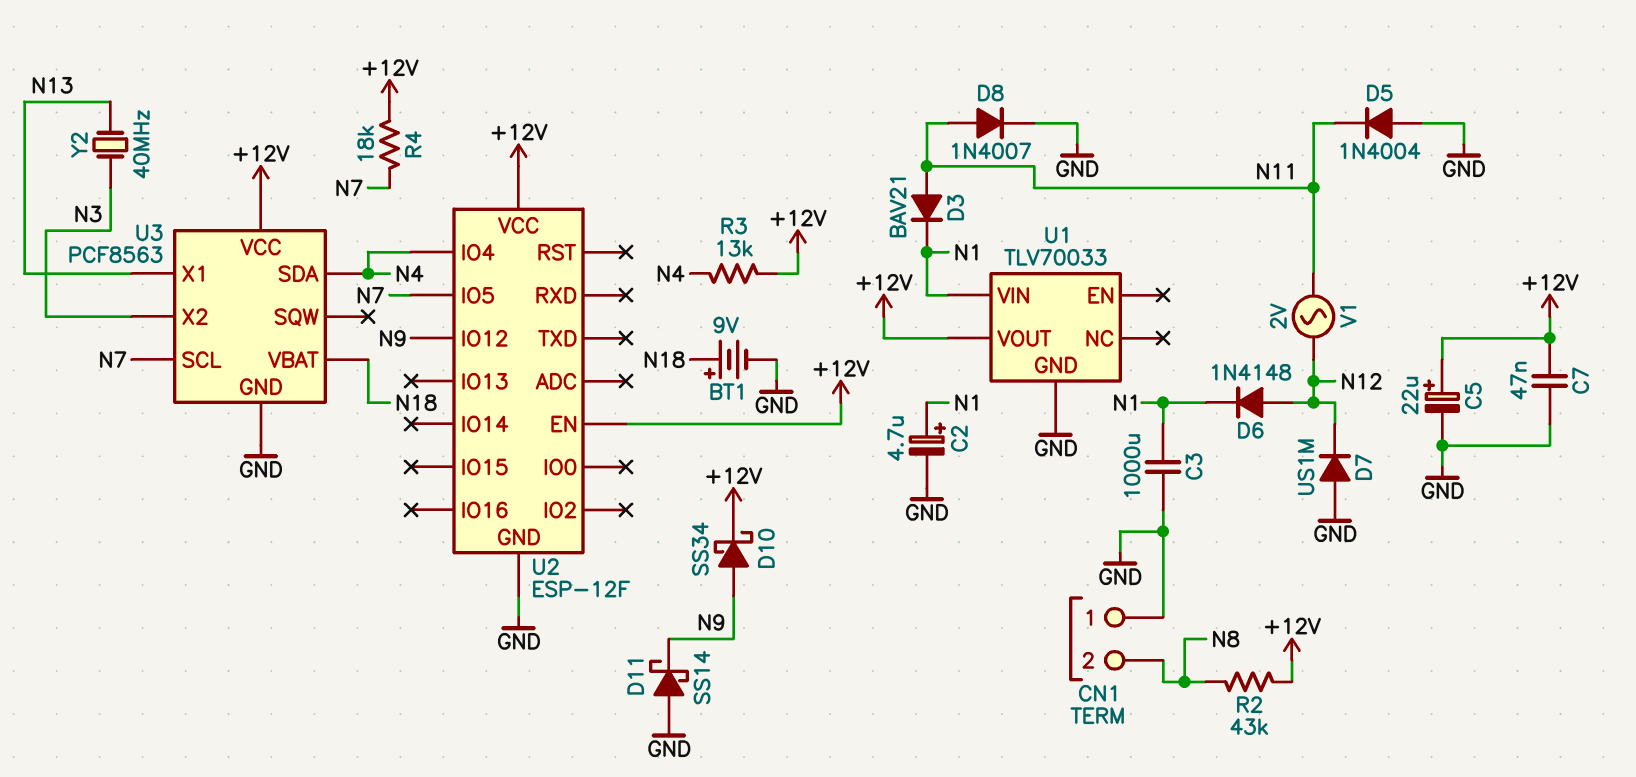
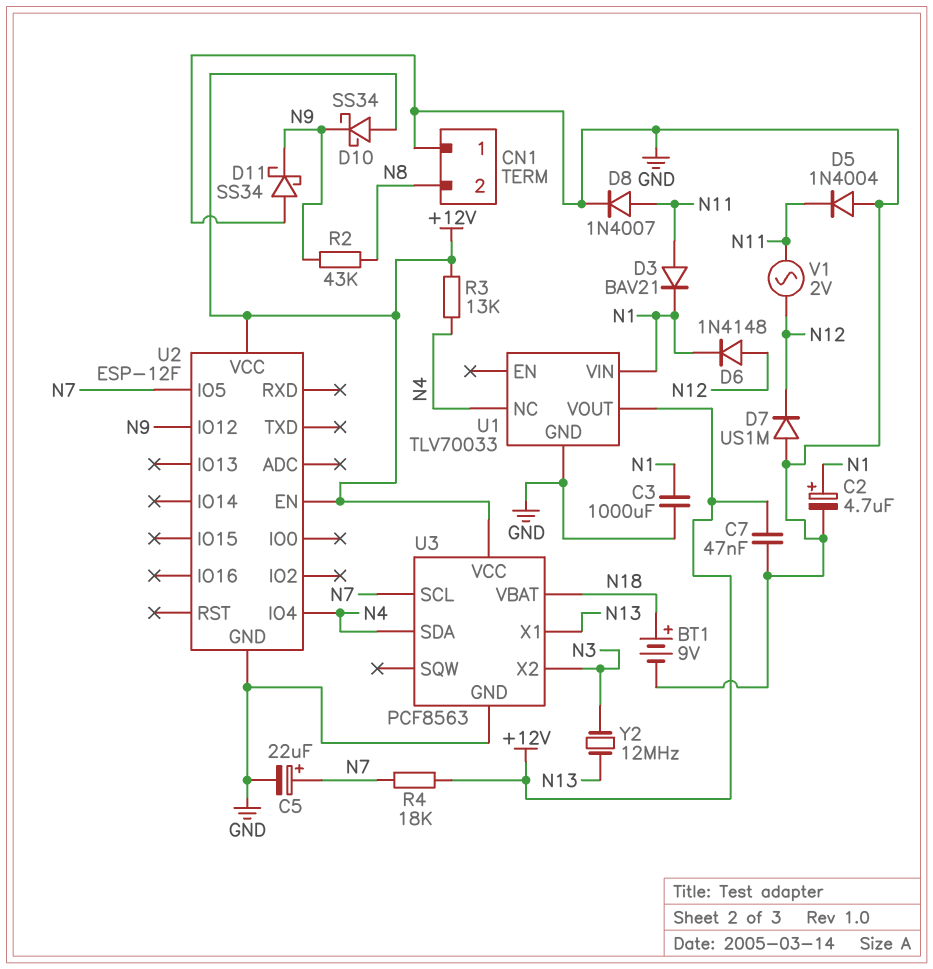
C5: 22uF (plus +12V, minus GND) -> 22uF (plus N7, minus GND)
D10: schottky SS34 (A N9, K +12V) -> schottky SS34 (A +12V, K N9)
D11: schottky SS14 (A GND, K N9) -> schottky SS34 (A GND, K N9)
R2: 43k (+12V, N8) -> 43k (N8, N9)
U1 pin NC: none -> N4
Y2: 40MHz (N3, N13) -> 12MHz (N3, N13)

